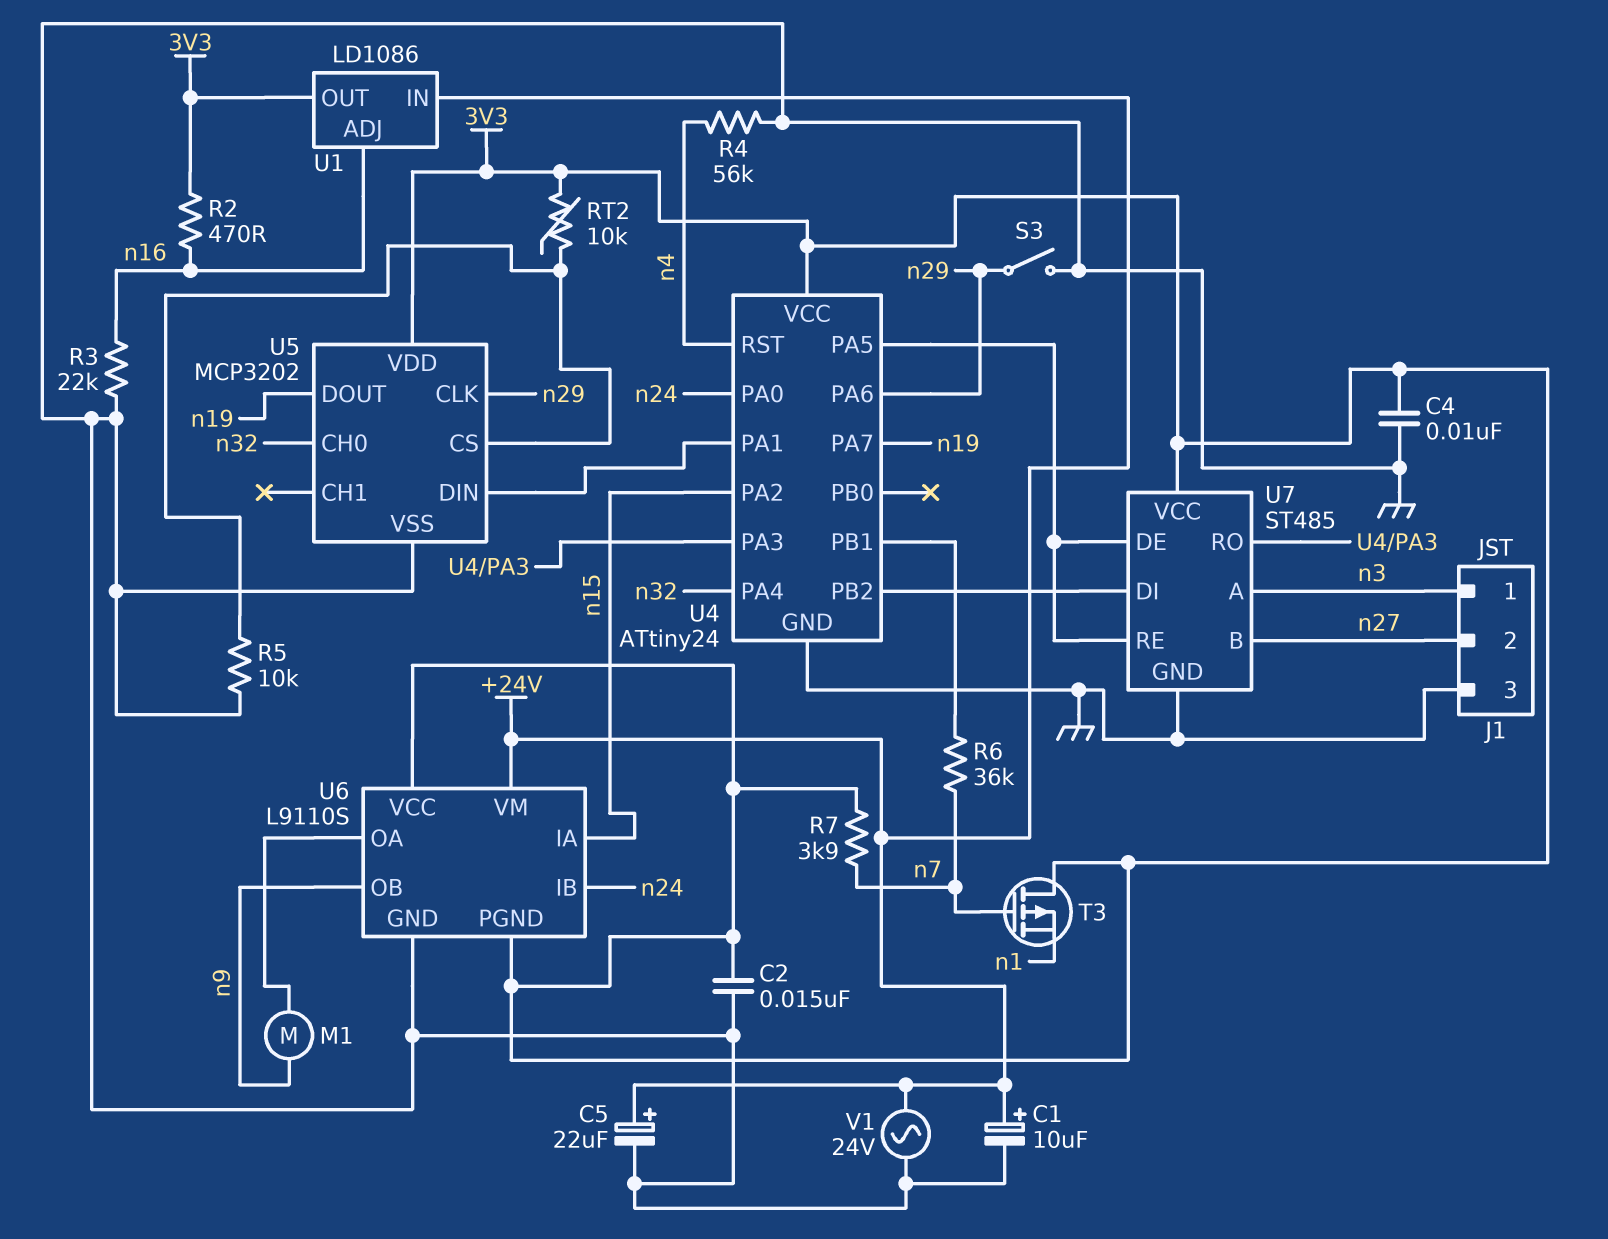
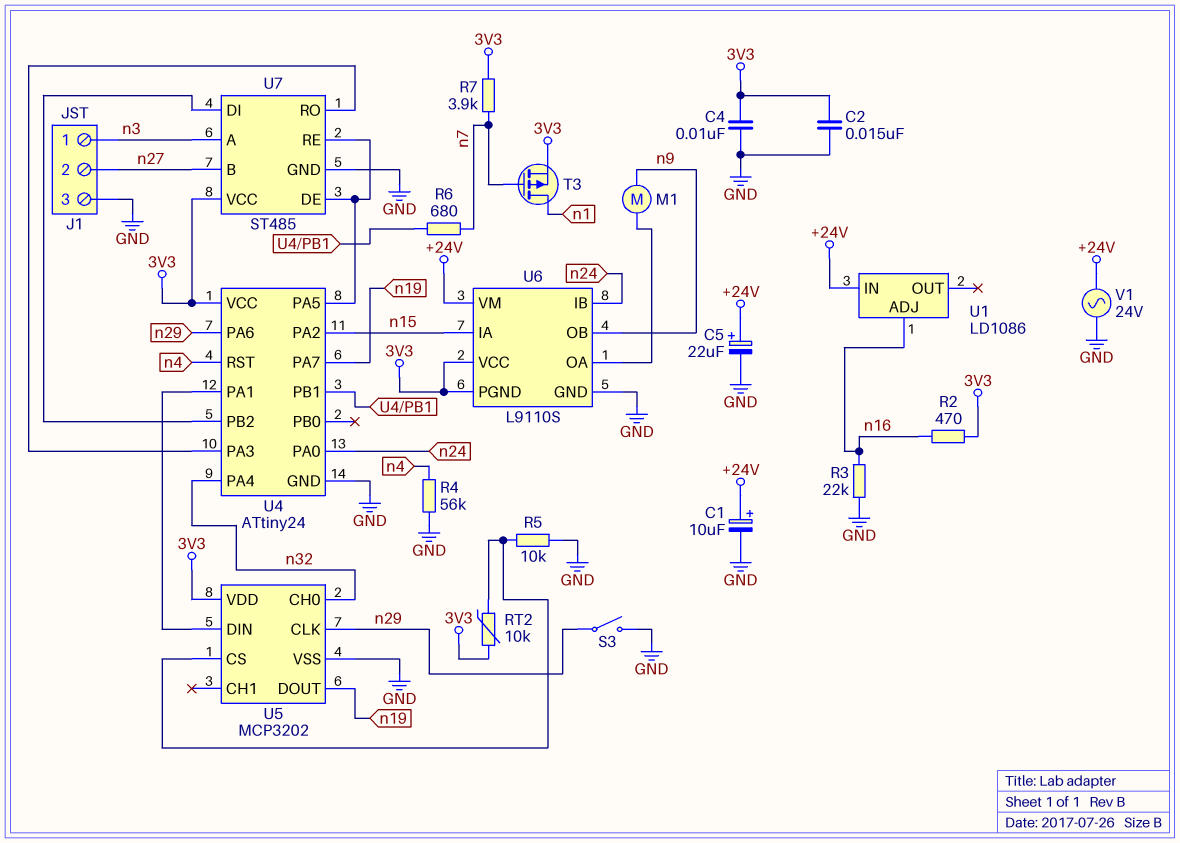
R6: 36k (U4/PB1, n7) -> 680 (U4/PB1, n7)
T3: PMOS (G n7, D 3V3, S n1) -> PMOS (G n7, D n1, S 3V3)
U1 pin OUT: 3V3 -> none

